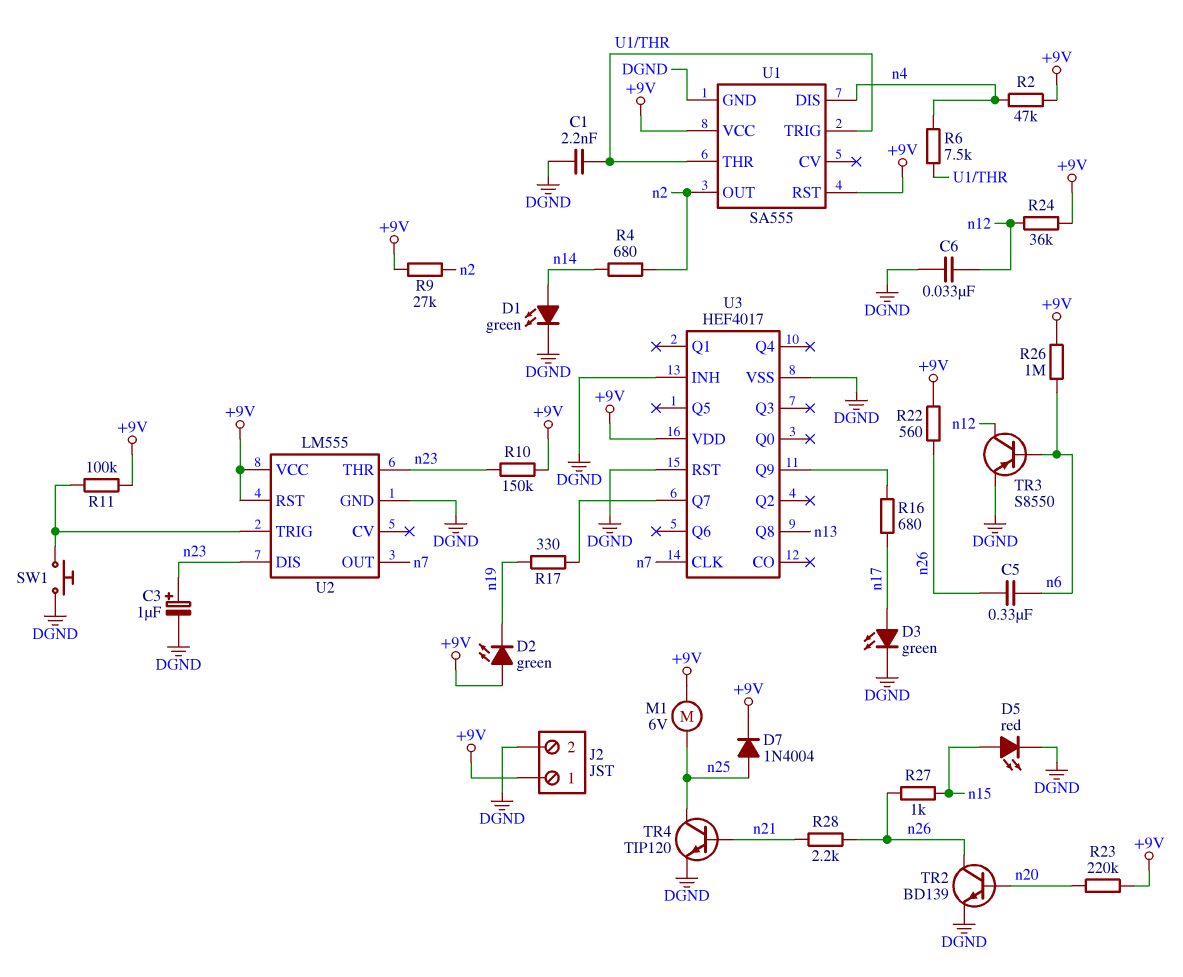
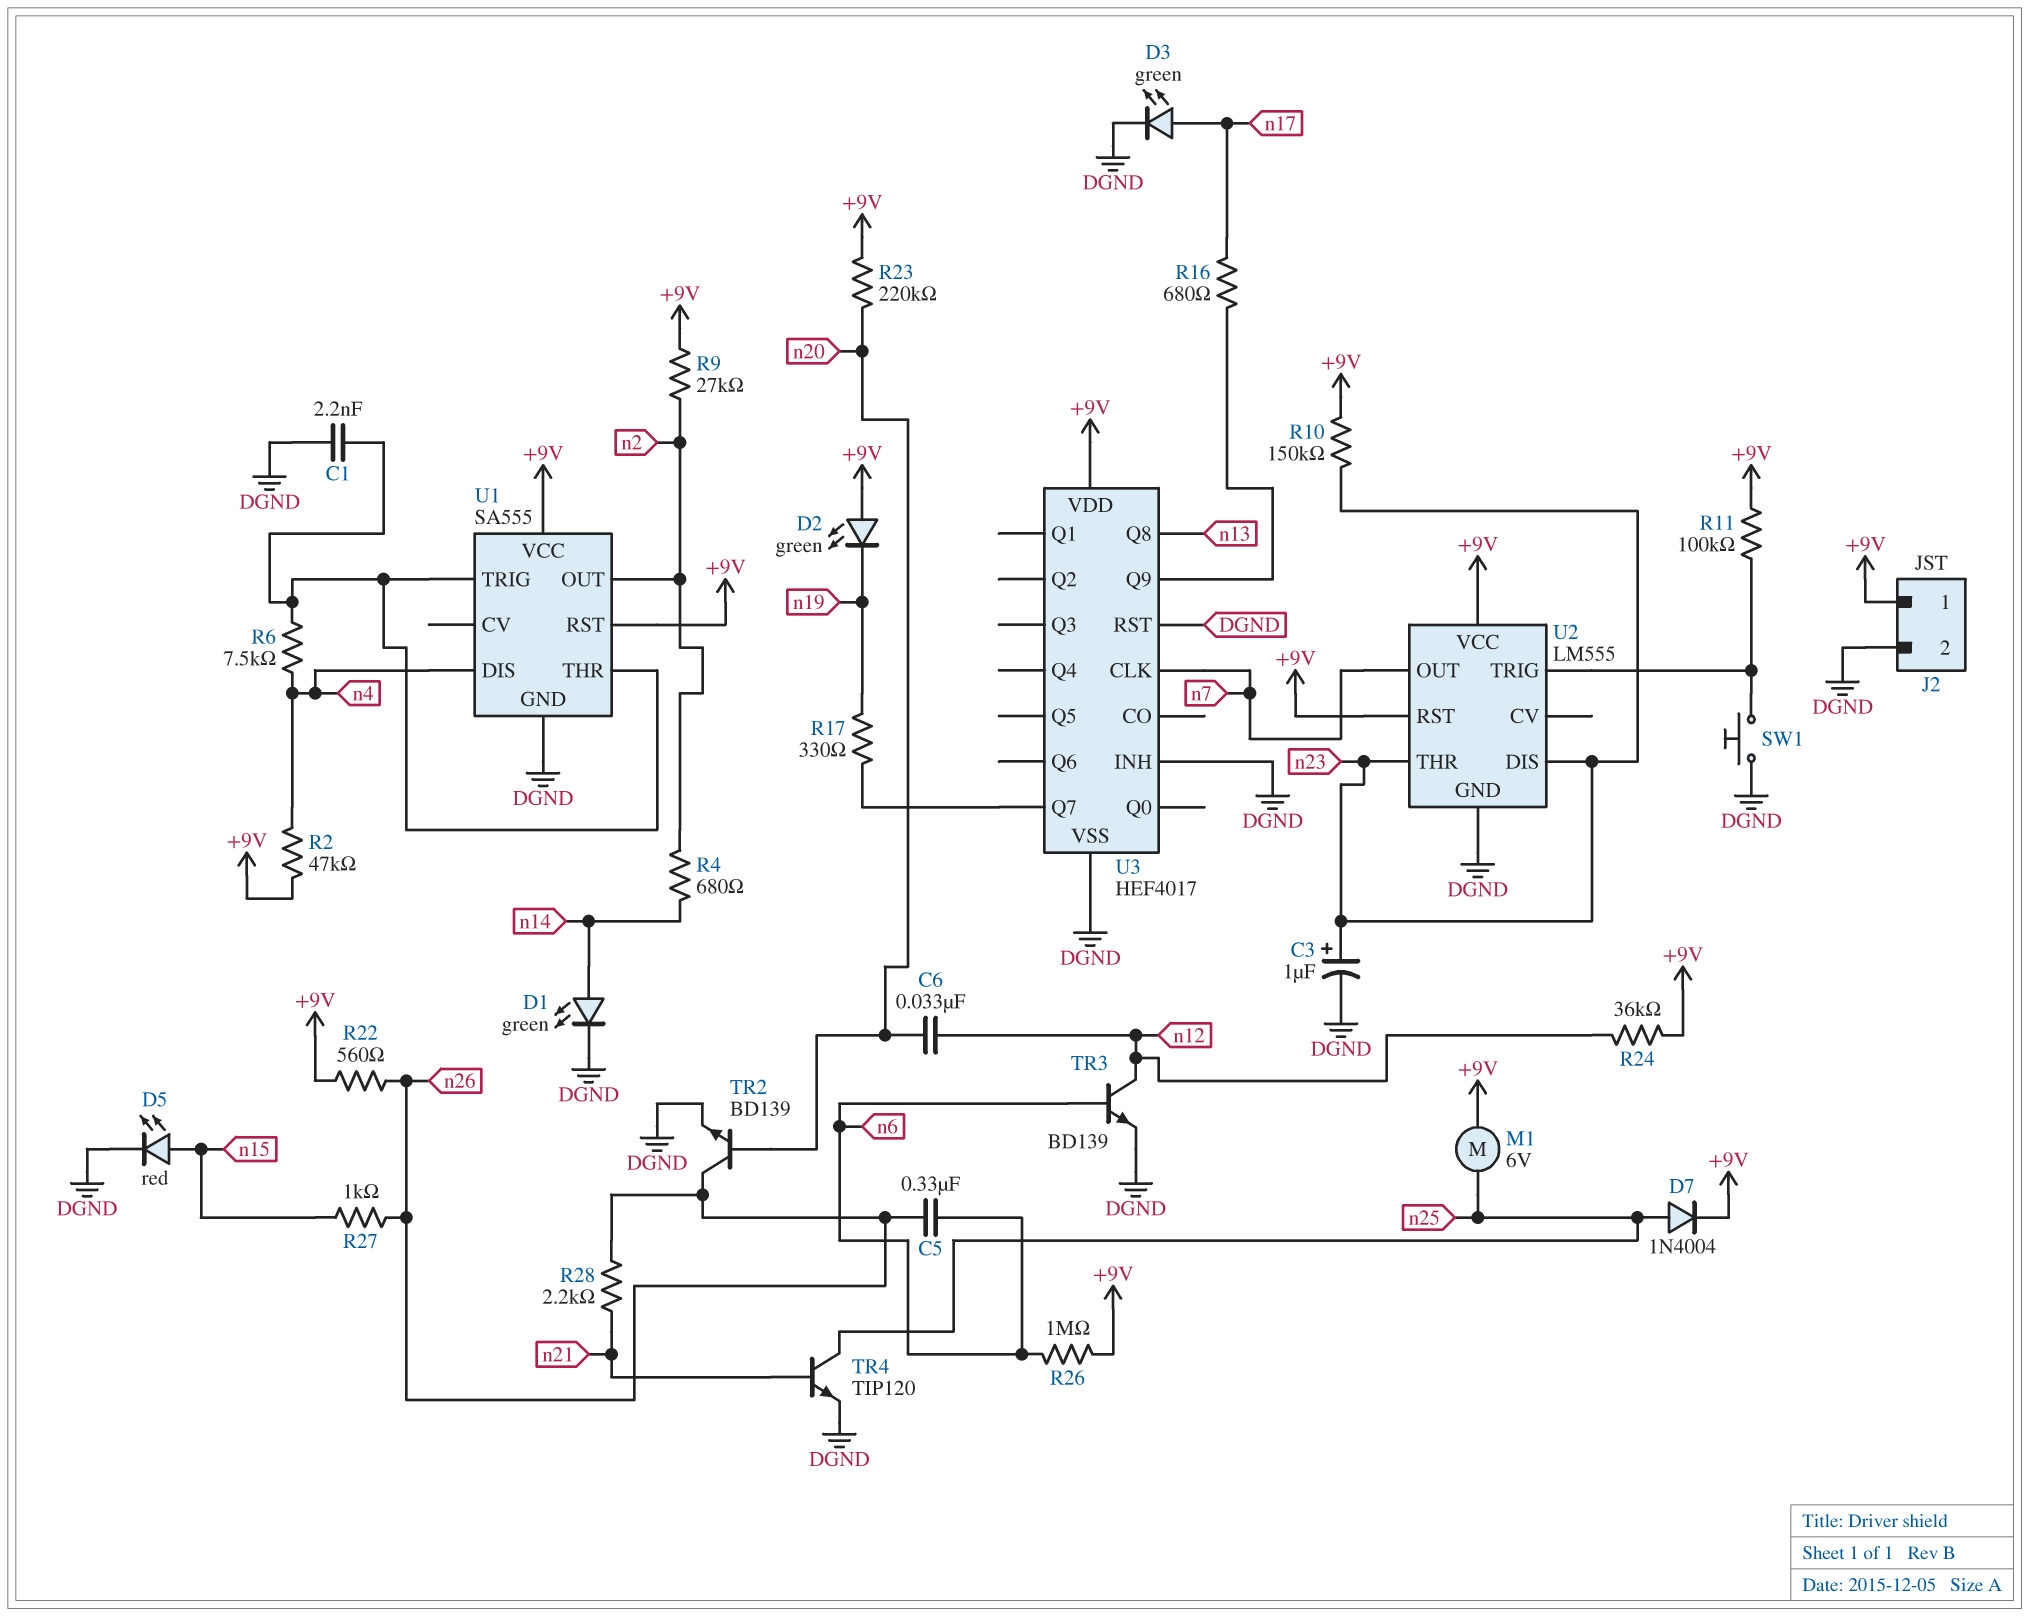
C6: 33nF (DGND, n12) -> 33nF (n12, n20)
TR3: PNP S8550 (B n6, C n12, E DGND) -> NPN BD139 (B n6, C n12, E DGND)

